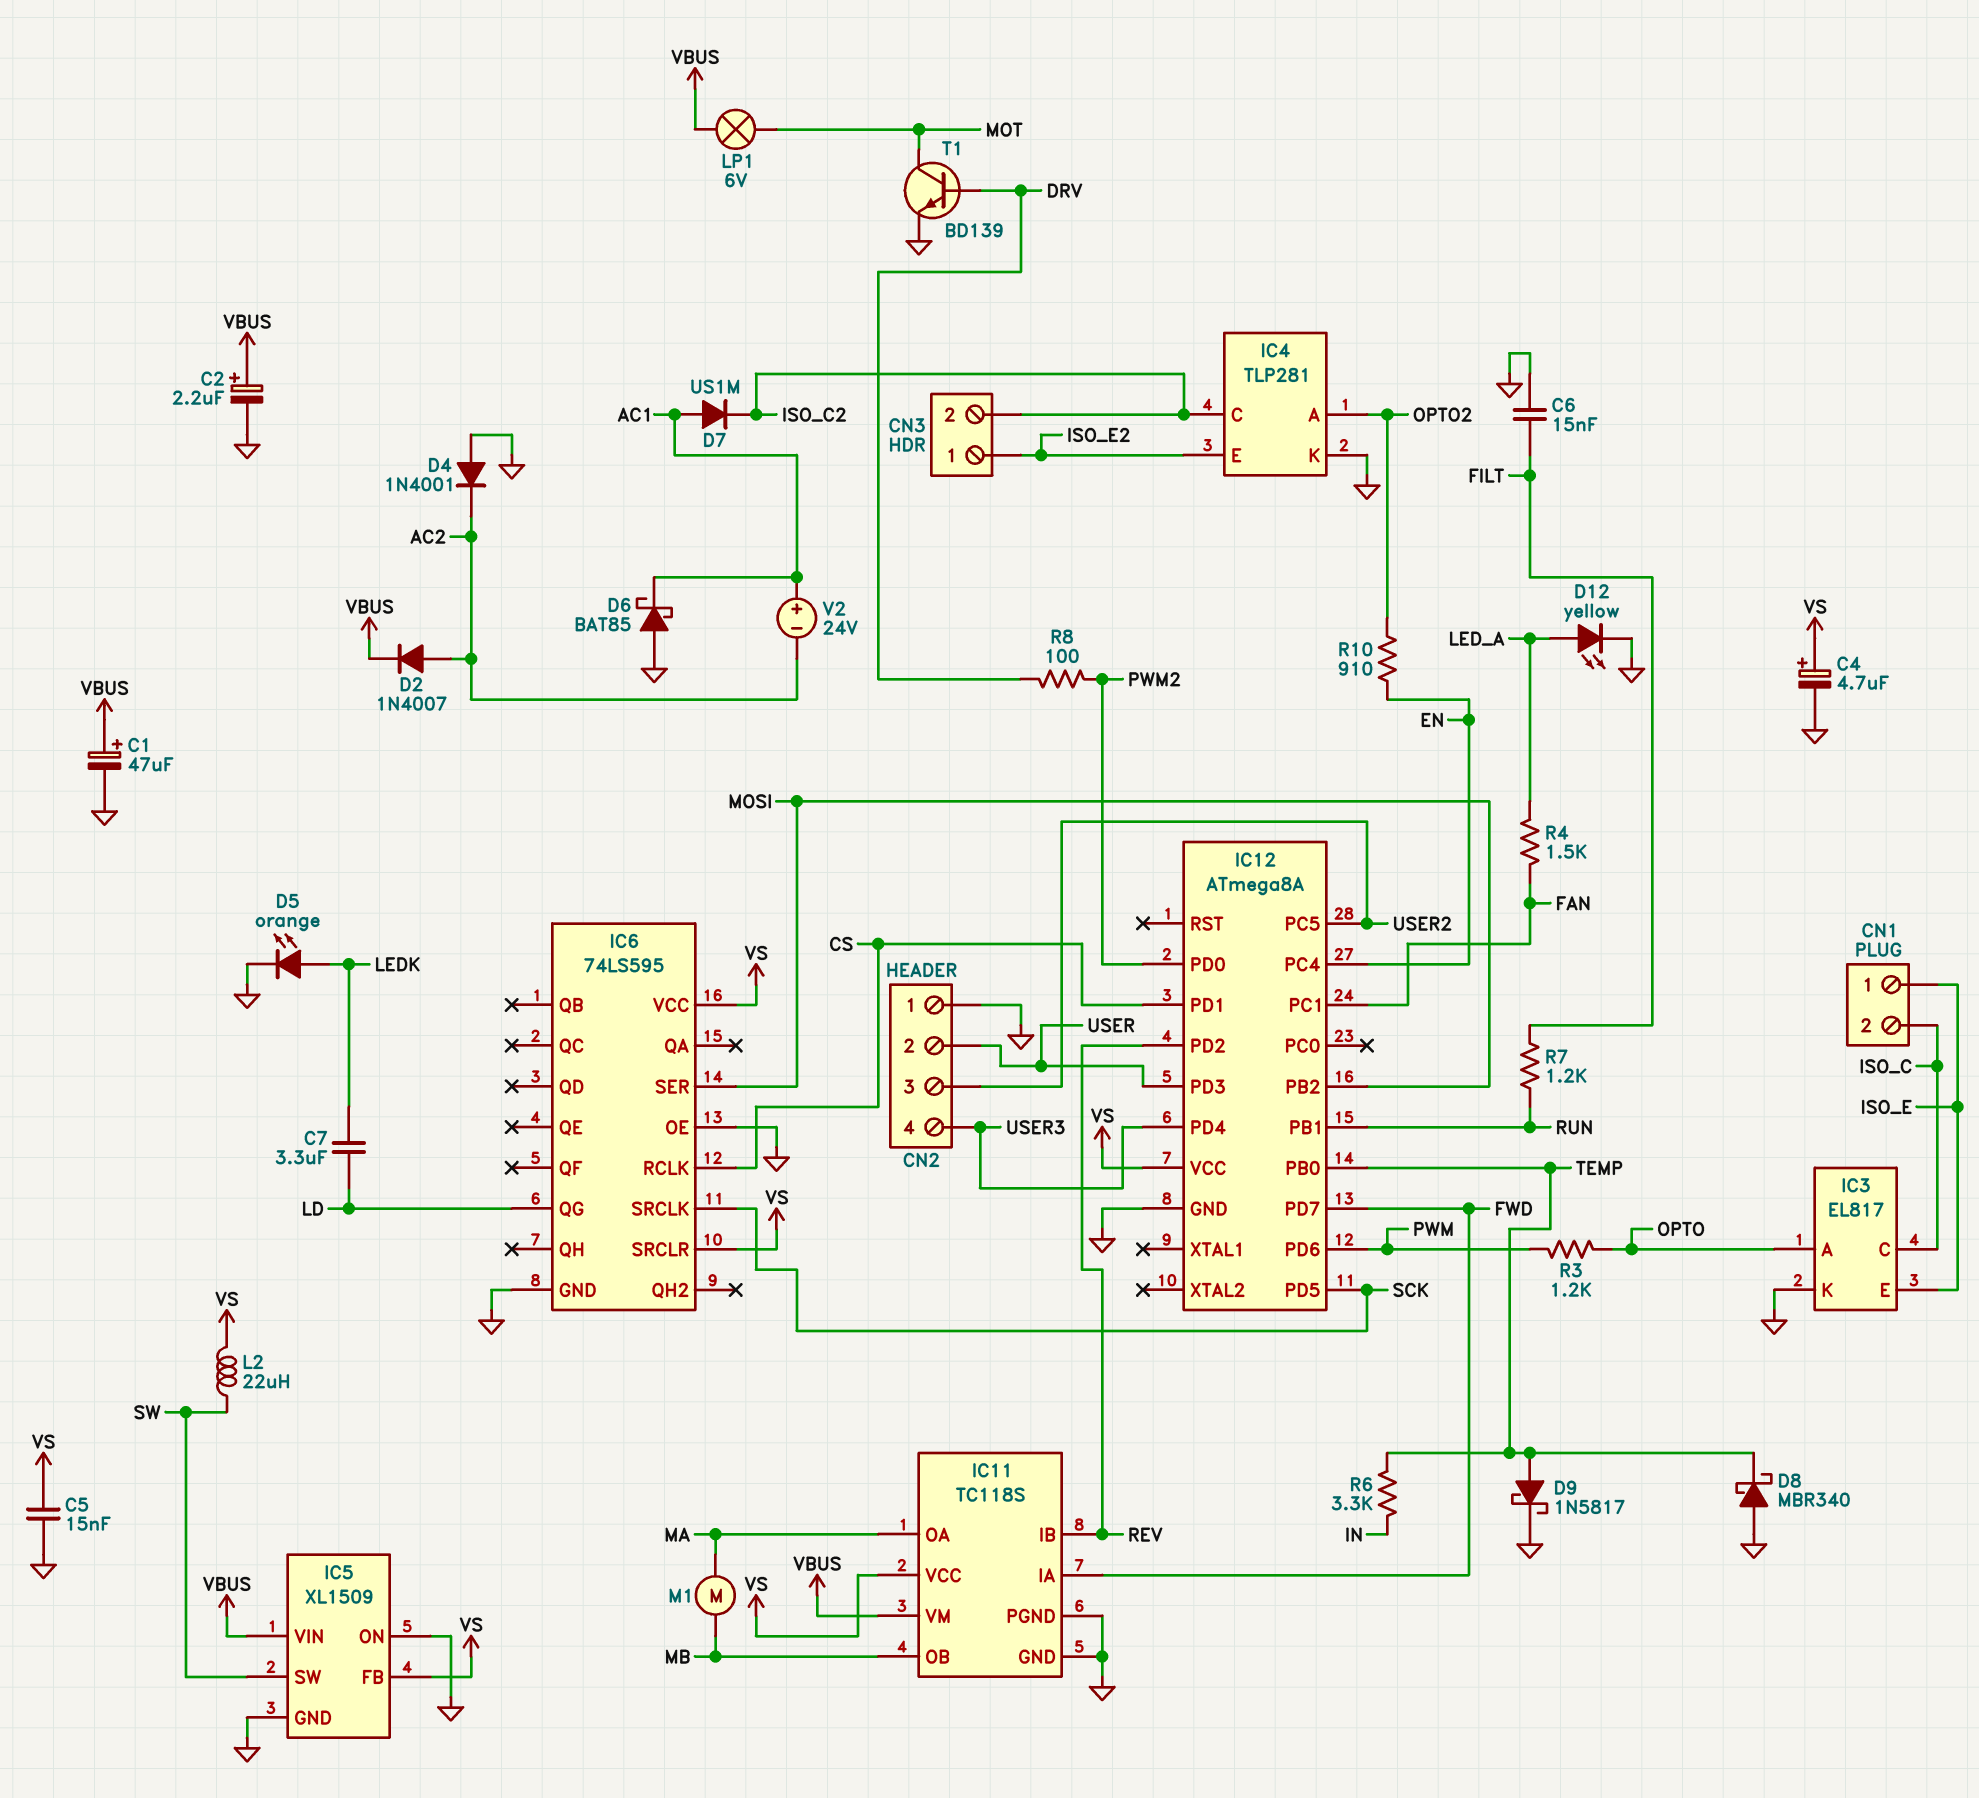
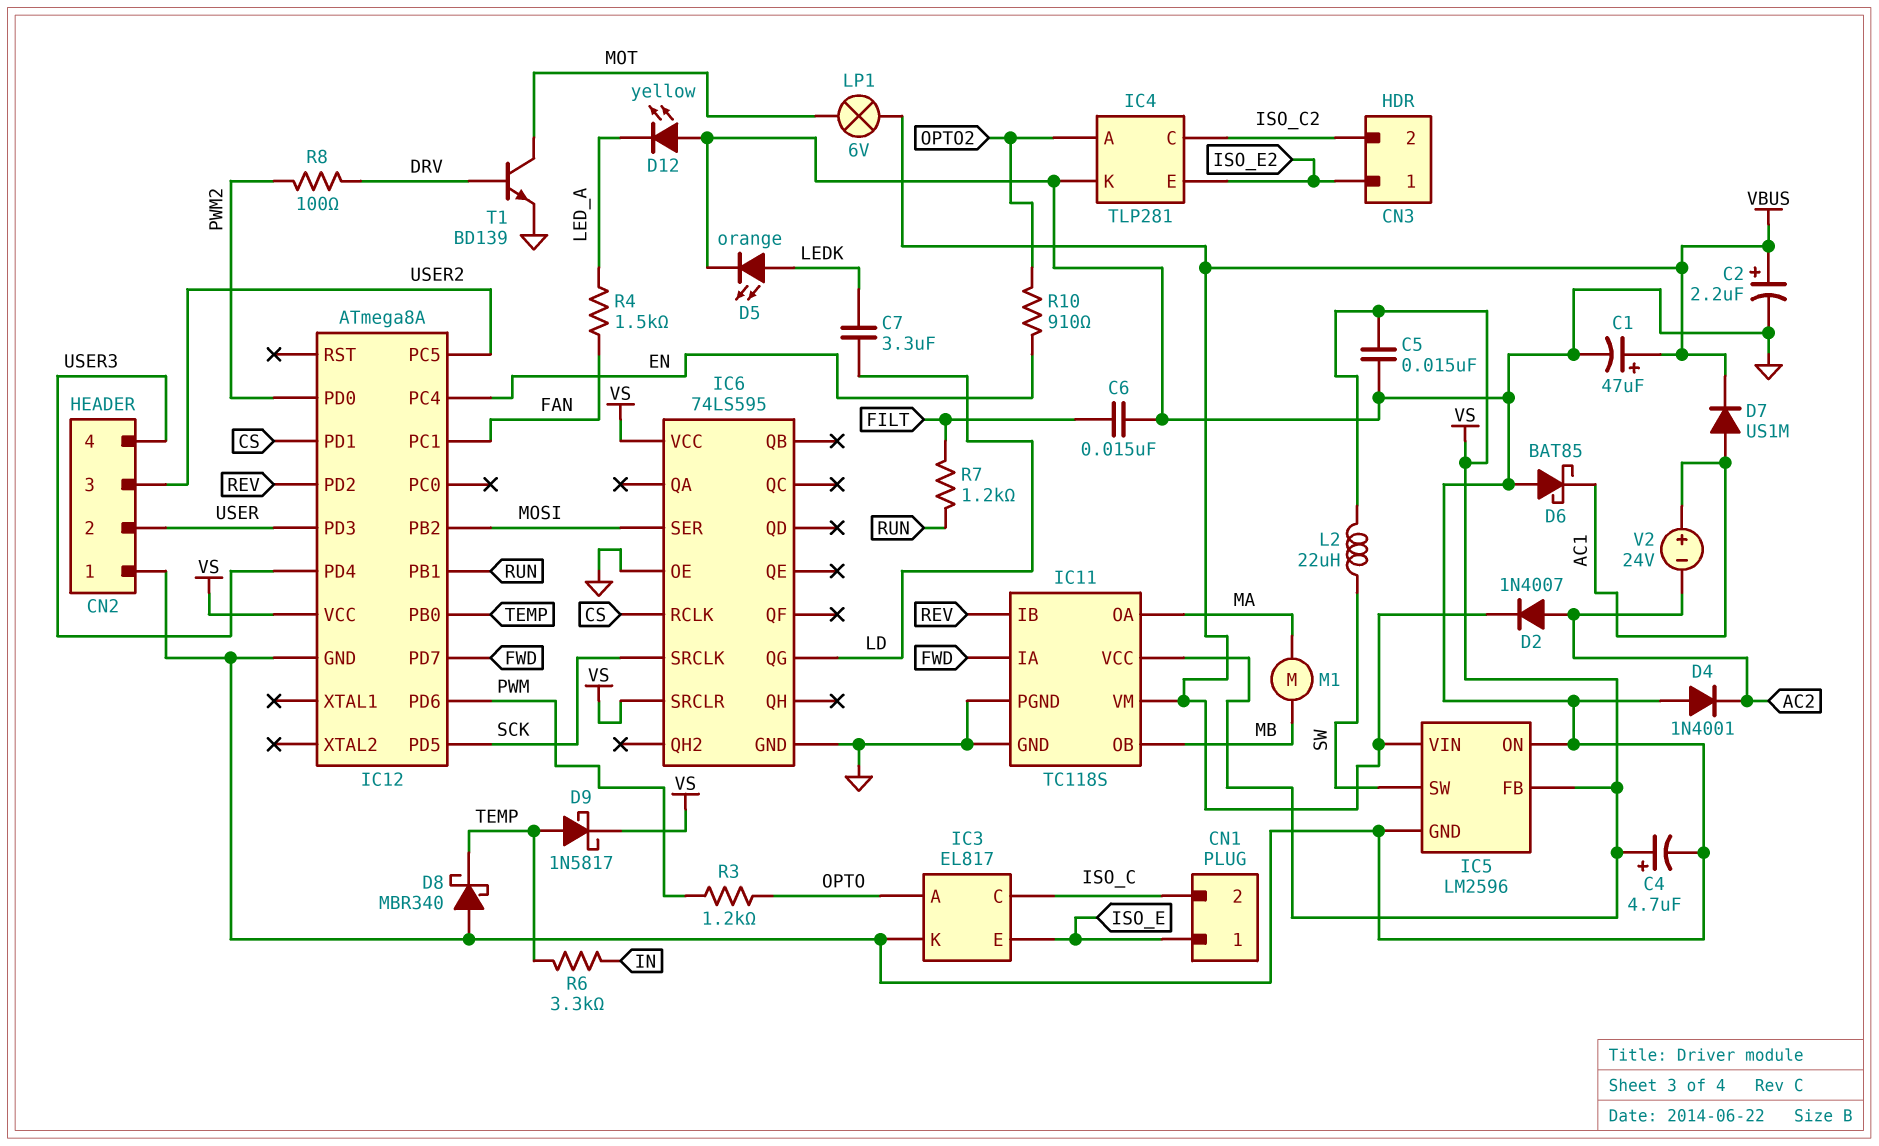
D7: diode US1M (A AC1, K ISO_C2) -> diode US1M (A AC1, K VBUS)
D9: schottky 1N5817 (A TEMP, K GND) -> schottky 1N5817 (A TEMP, K VS)
D12: LED yellow (A LED_A, K GND) -> LED yellow (A GND, K LED_A)
IC5: XL1509 -> LM2596

